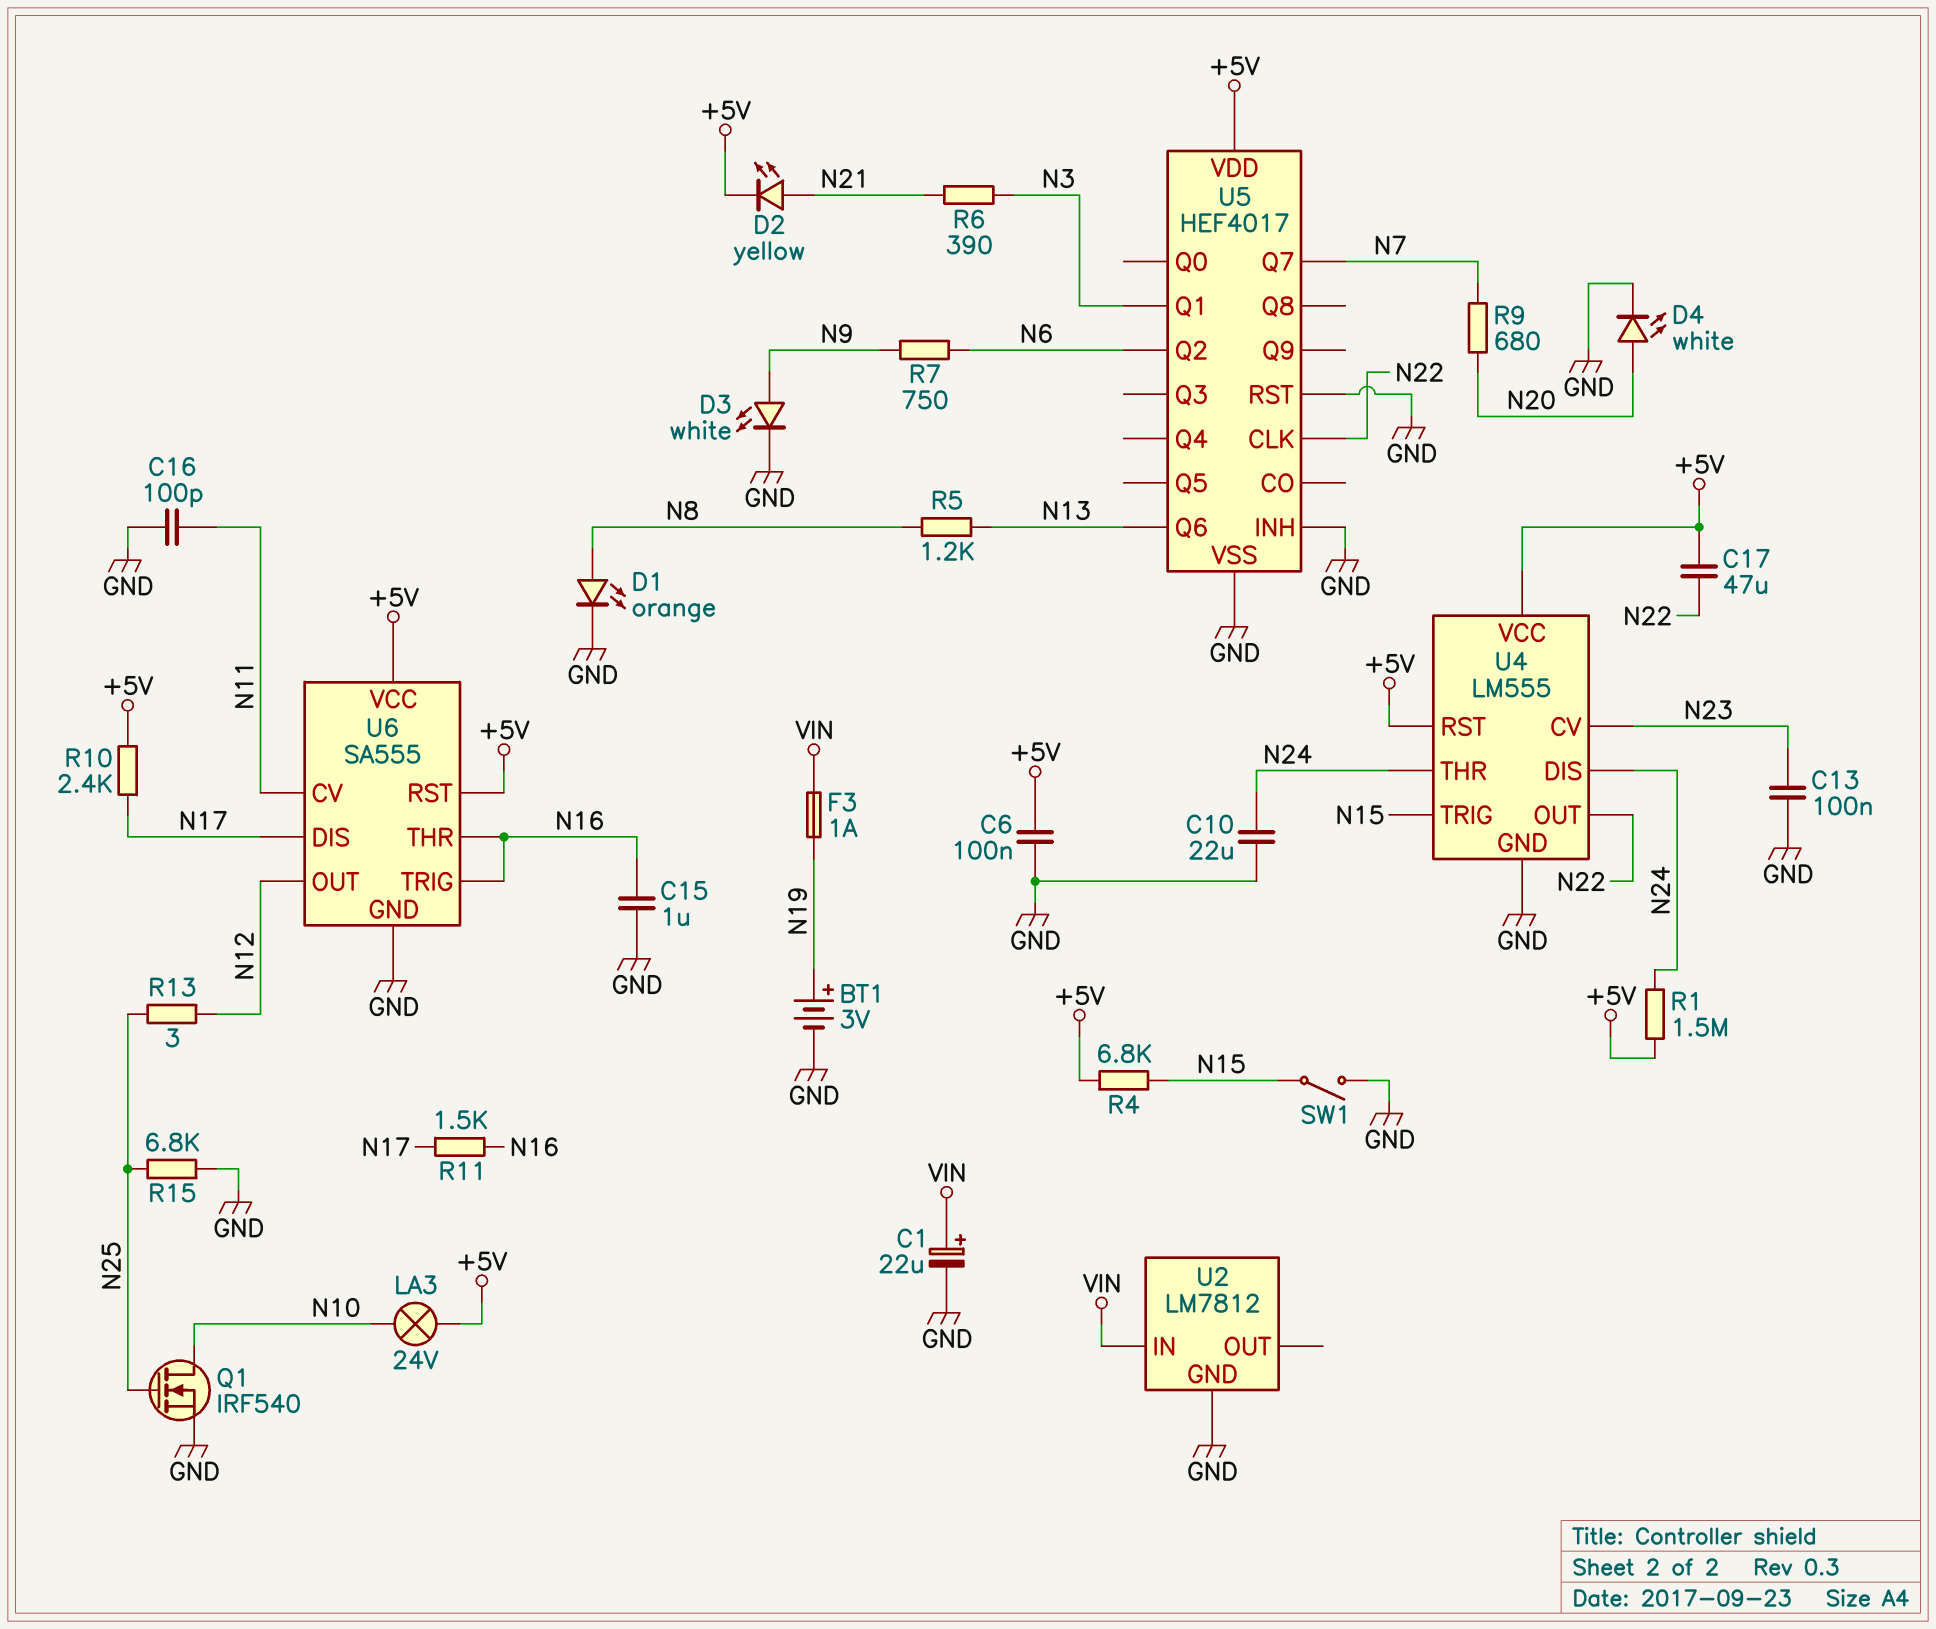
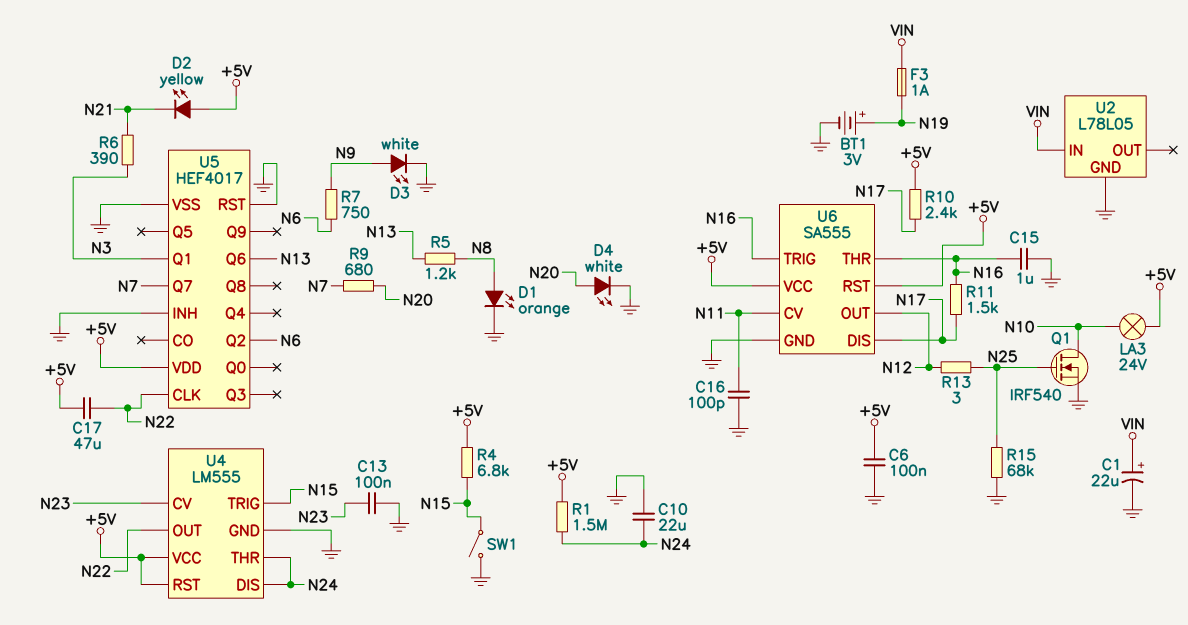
D2: LED yellow (A N21, K +5V) -> LED yellow (A +5V, K N21)
R15: 6.8k (GND, N25) -> 68k (GND, N25)
U2: LM7812 -> L78L05

